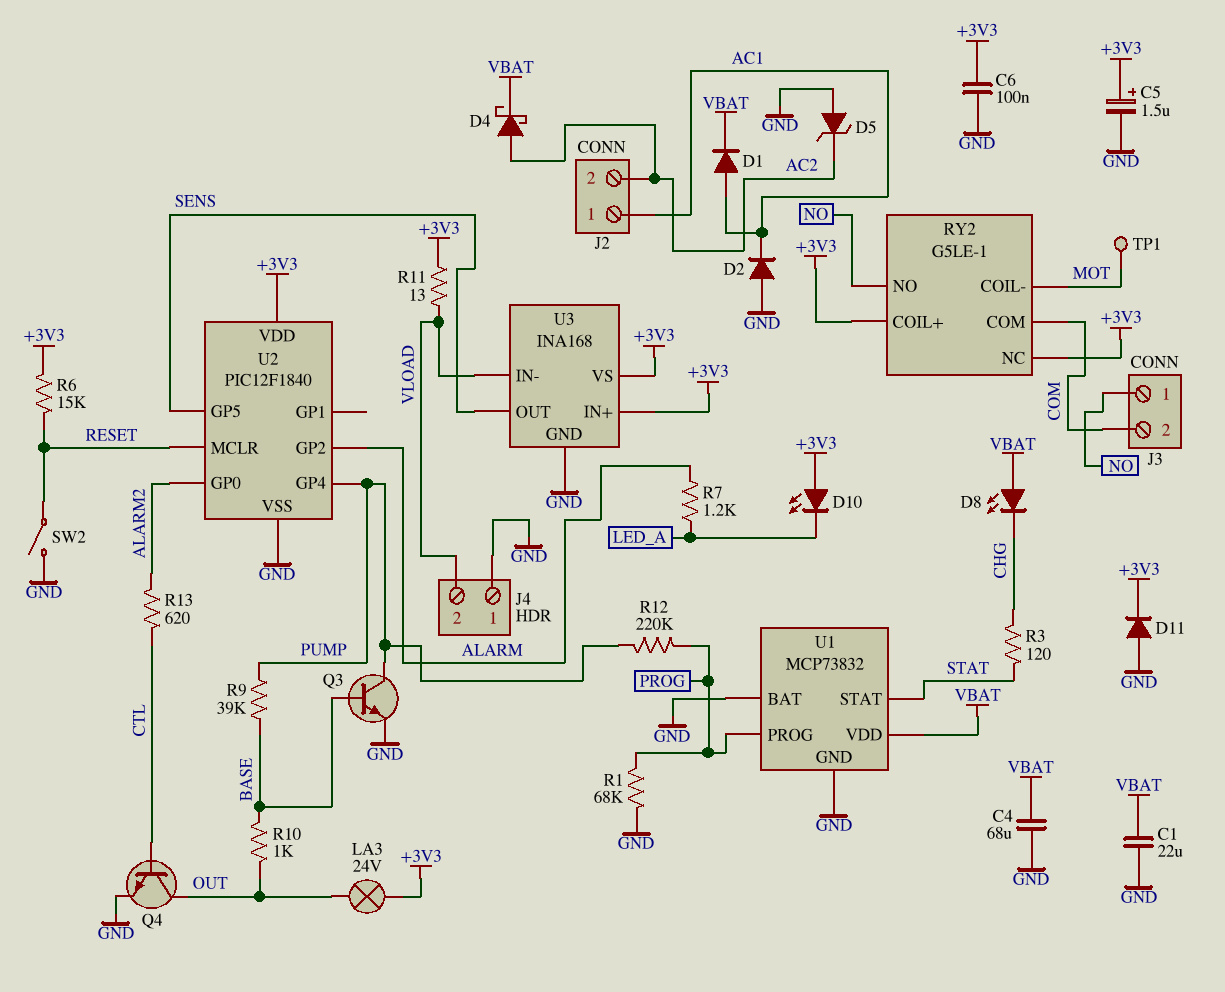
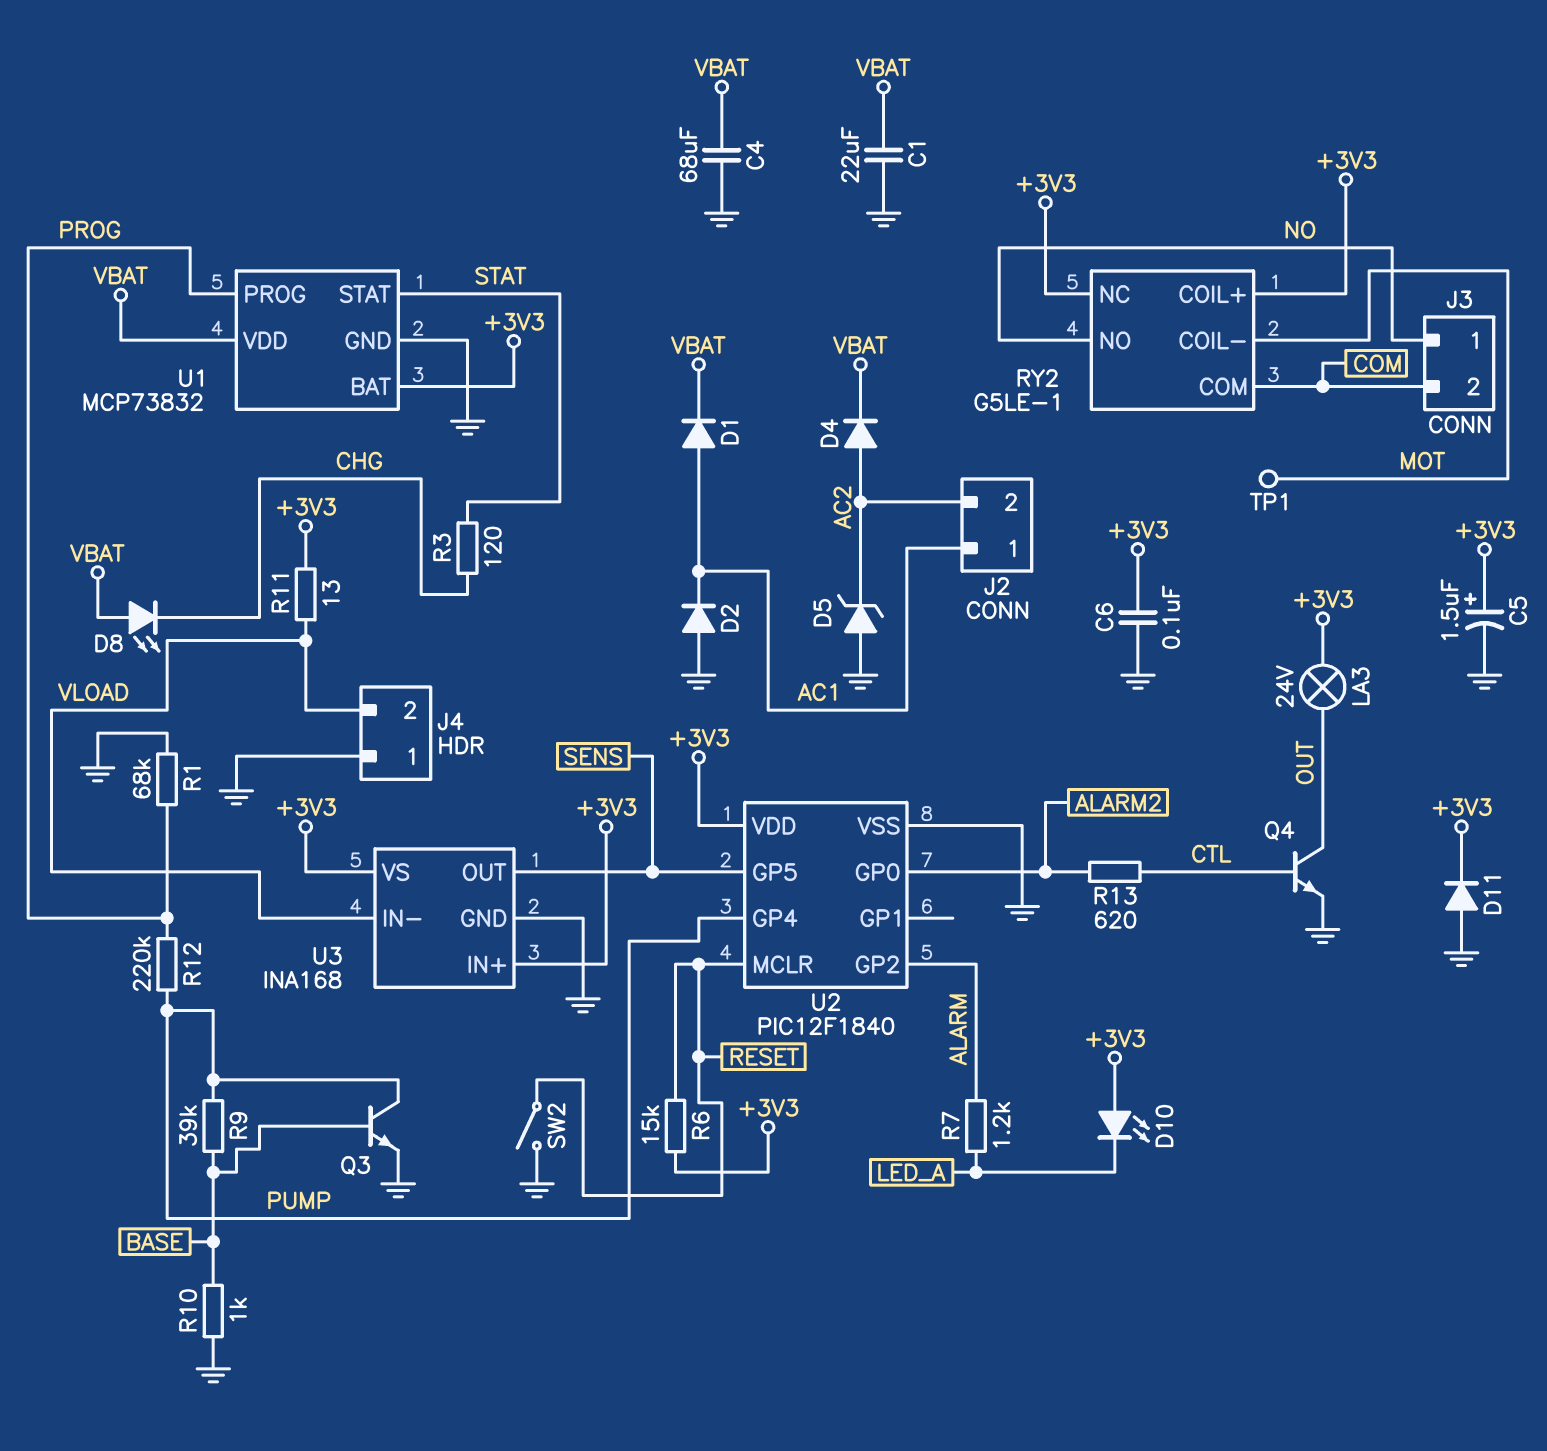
D4: schottky (A AC2, K VBAT) -> diode (A AC2, K VBAT)
R10: 1k (BASE, OUT) -> 1k (BASE, GND)
U1 pin BAT: GND -> +3V3

